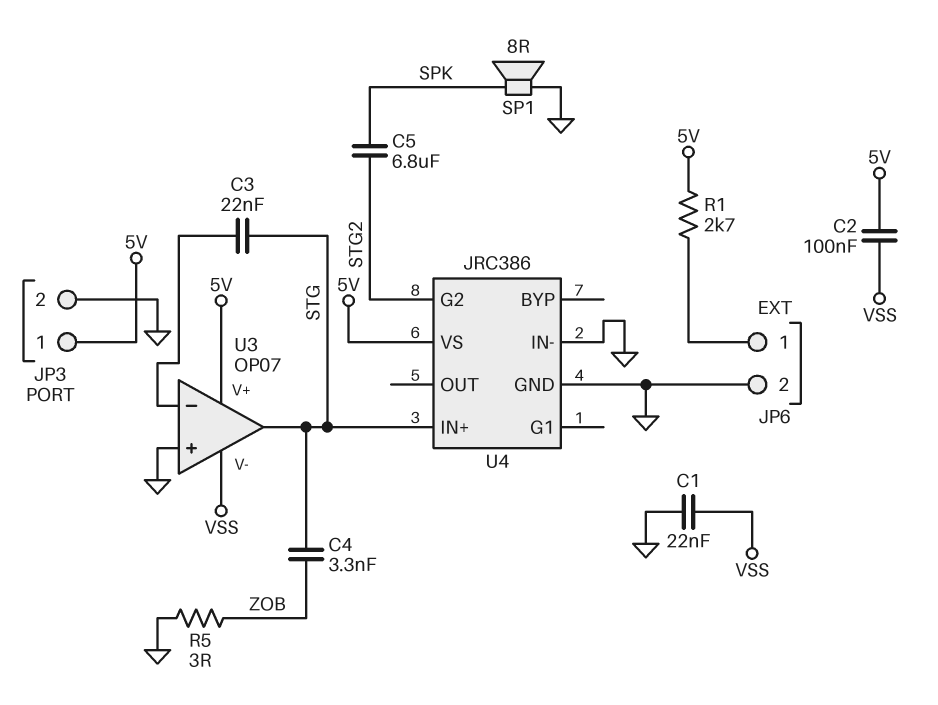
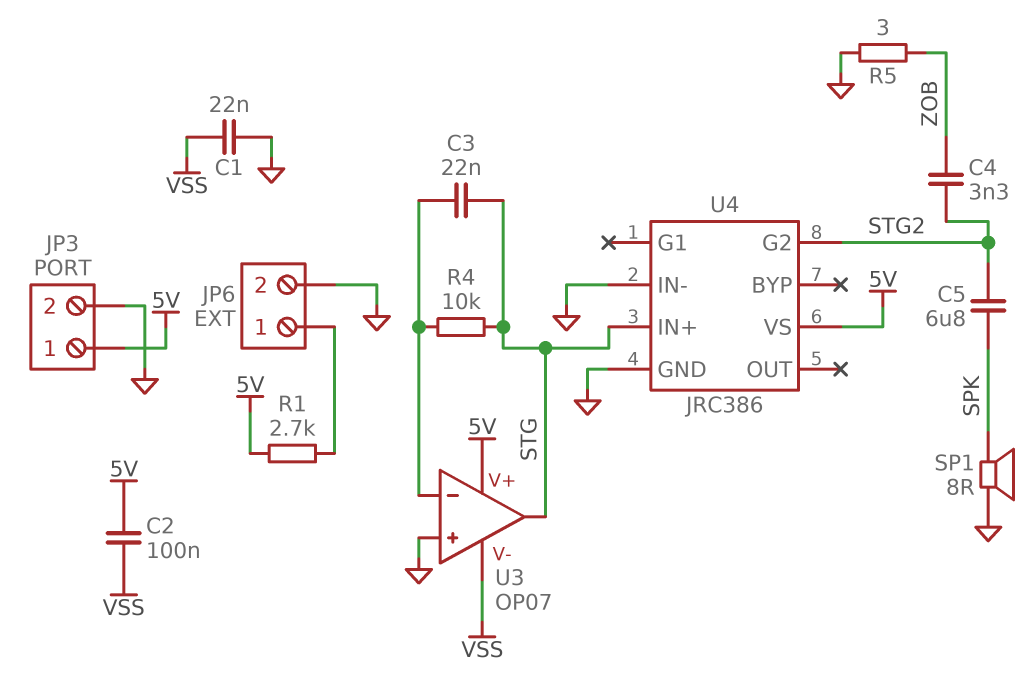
C4: 3.3nF (STG, ZOB) -> 3.3nF (STG2, ZOB)
R4: none -> 10k (STG, U3/in-)

